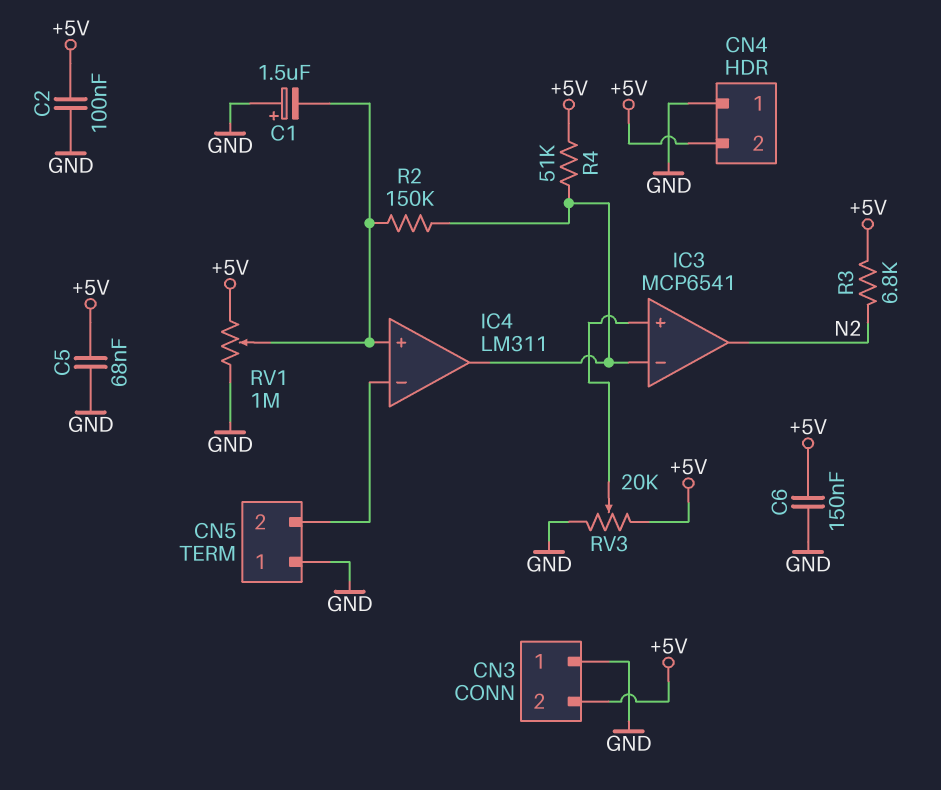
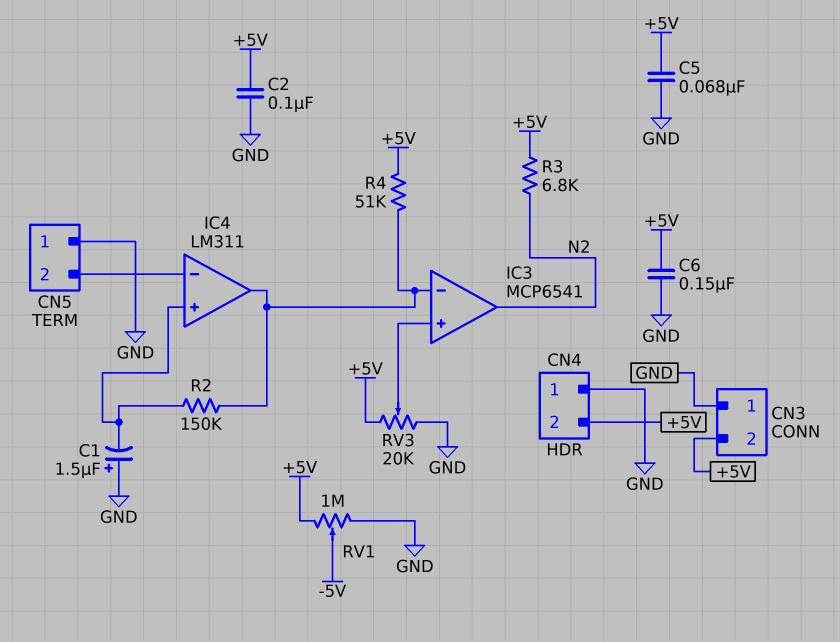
RV1: 1M (+5V, GND, wiper IC4/in+) -> 1M (+5V, GND, wiper -5V)

